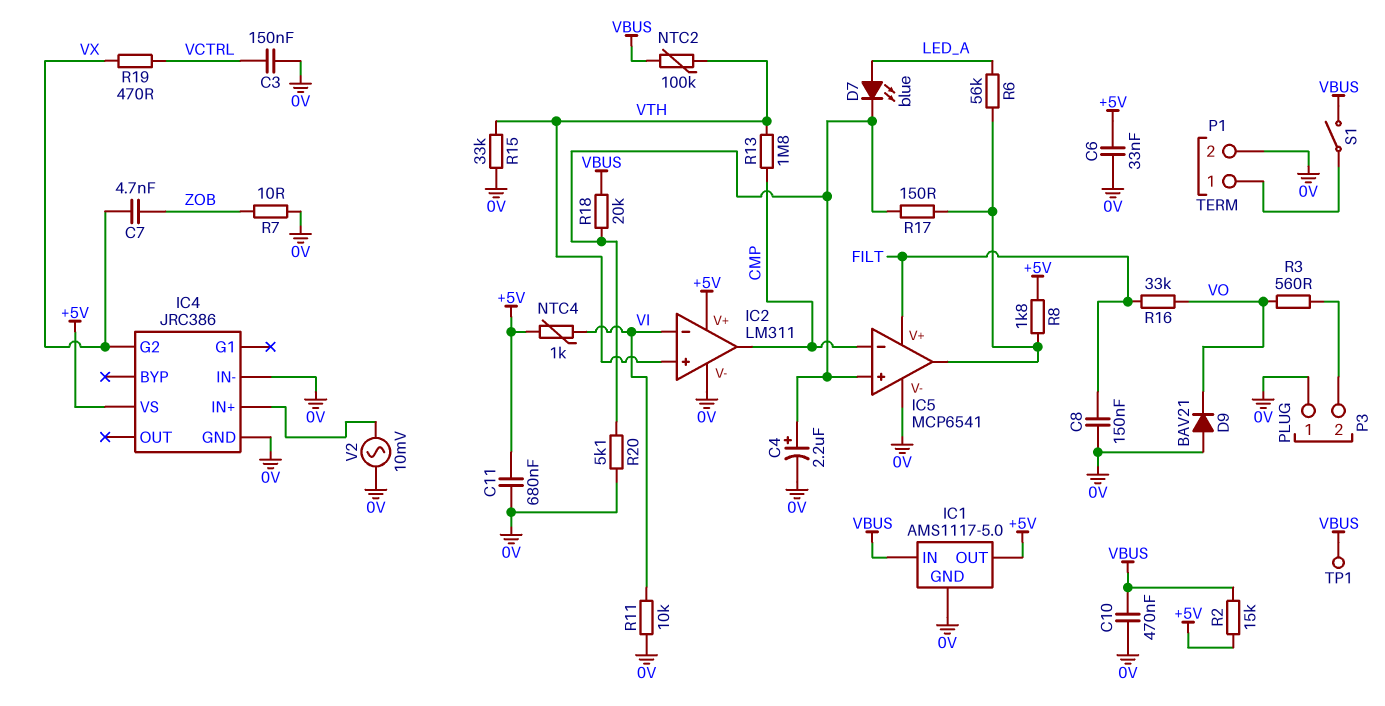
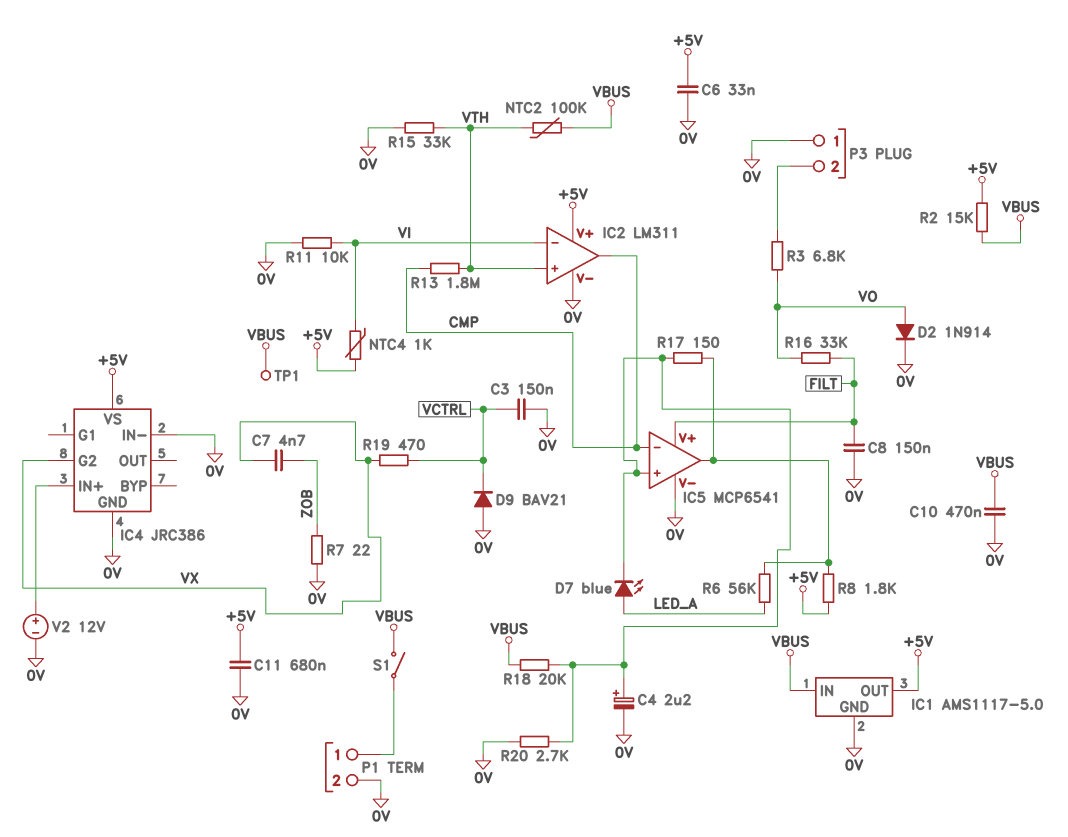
D2: none -> diode 1N914 (A VO, K 0V)
D9: diode BAV21 (A 0V, K VO) -> diode BAV21 (A 0V, K VCTRL)
R3: 560 (P3/2, VO) -> 6.8k (P3/2, VO)
R7: 10 (0V, ZOB) -> 22 (0V, ZOB)
R20: 5.1k (0V, IC5/in+) -> 2.7k (0V, IC5/in+)
V2: AC 10mV (0V, IC4/IN+) -> 12V (plus IC4/IN+, minus 0V)

